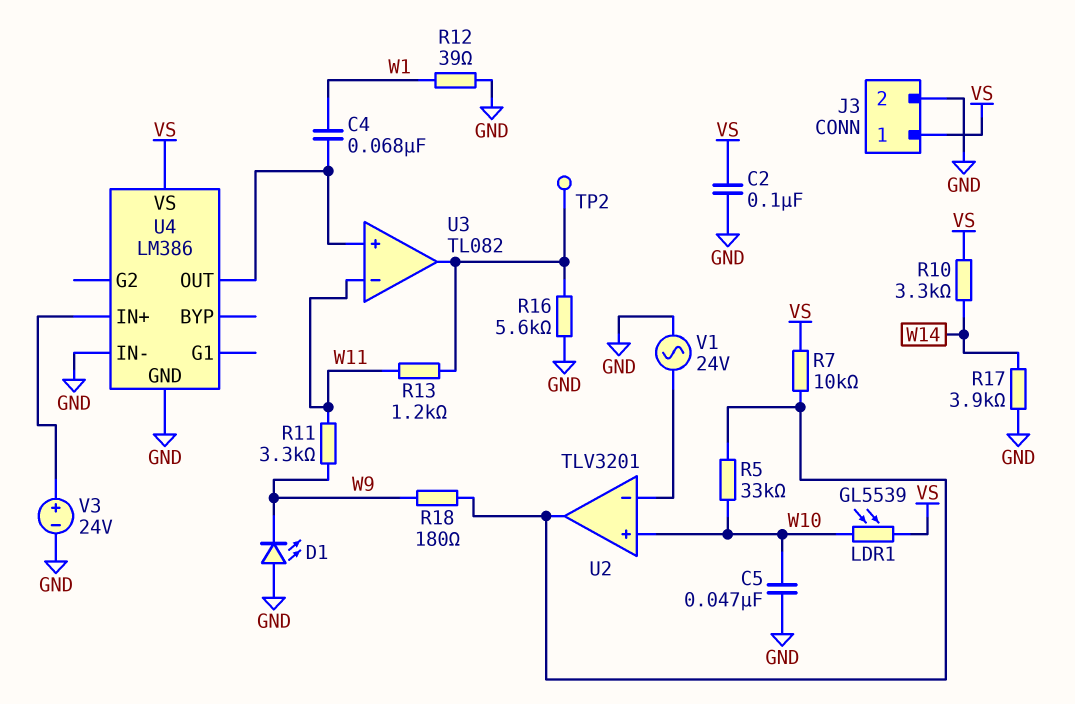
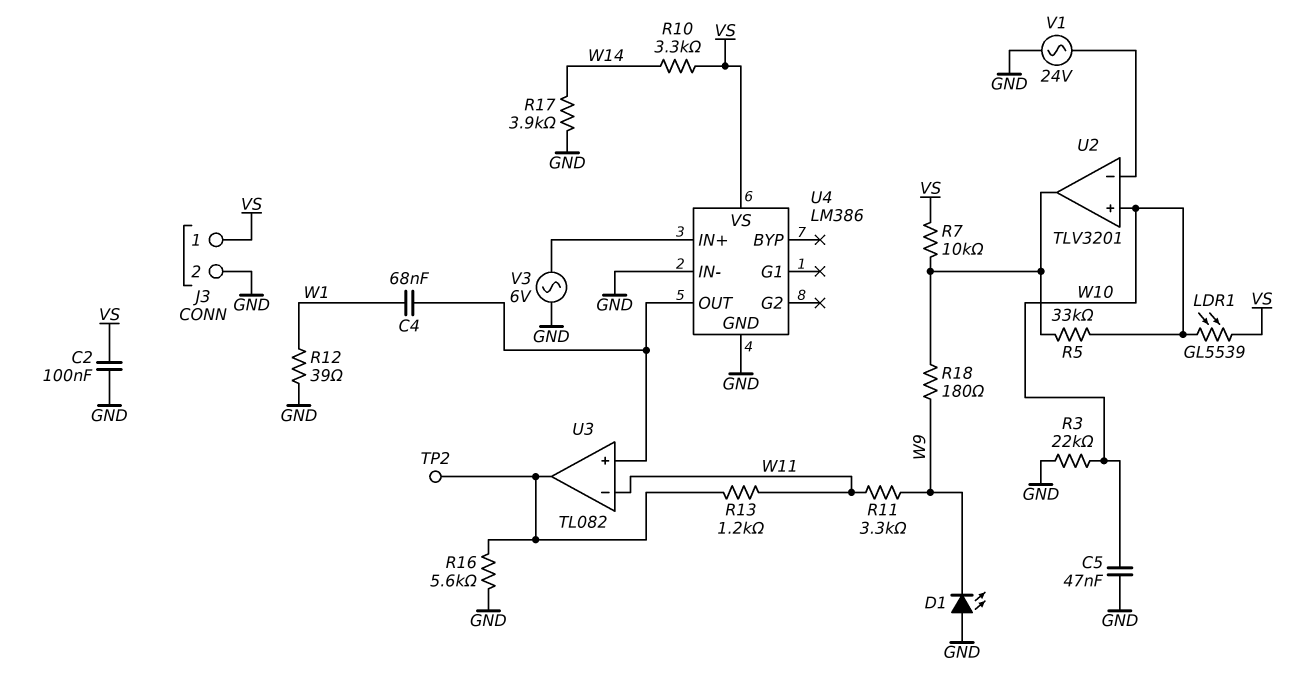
R3: none -> 22k (GND, W10)
V3: 24V (plus U4/IN+, minus GND) -> AC 6V (GND, U4/IN+)

